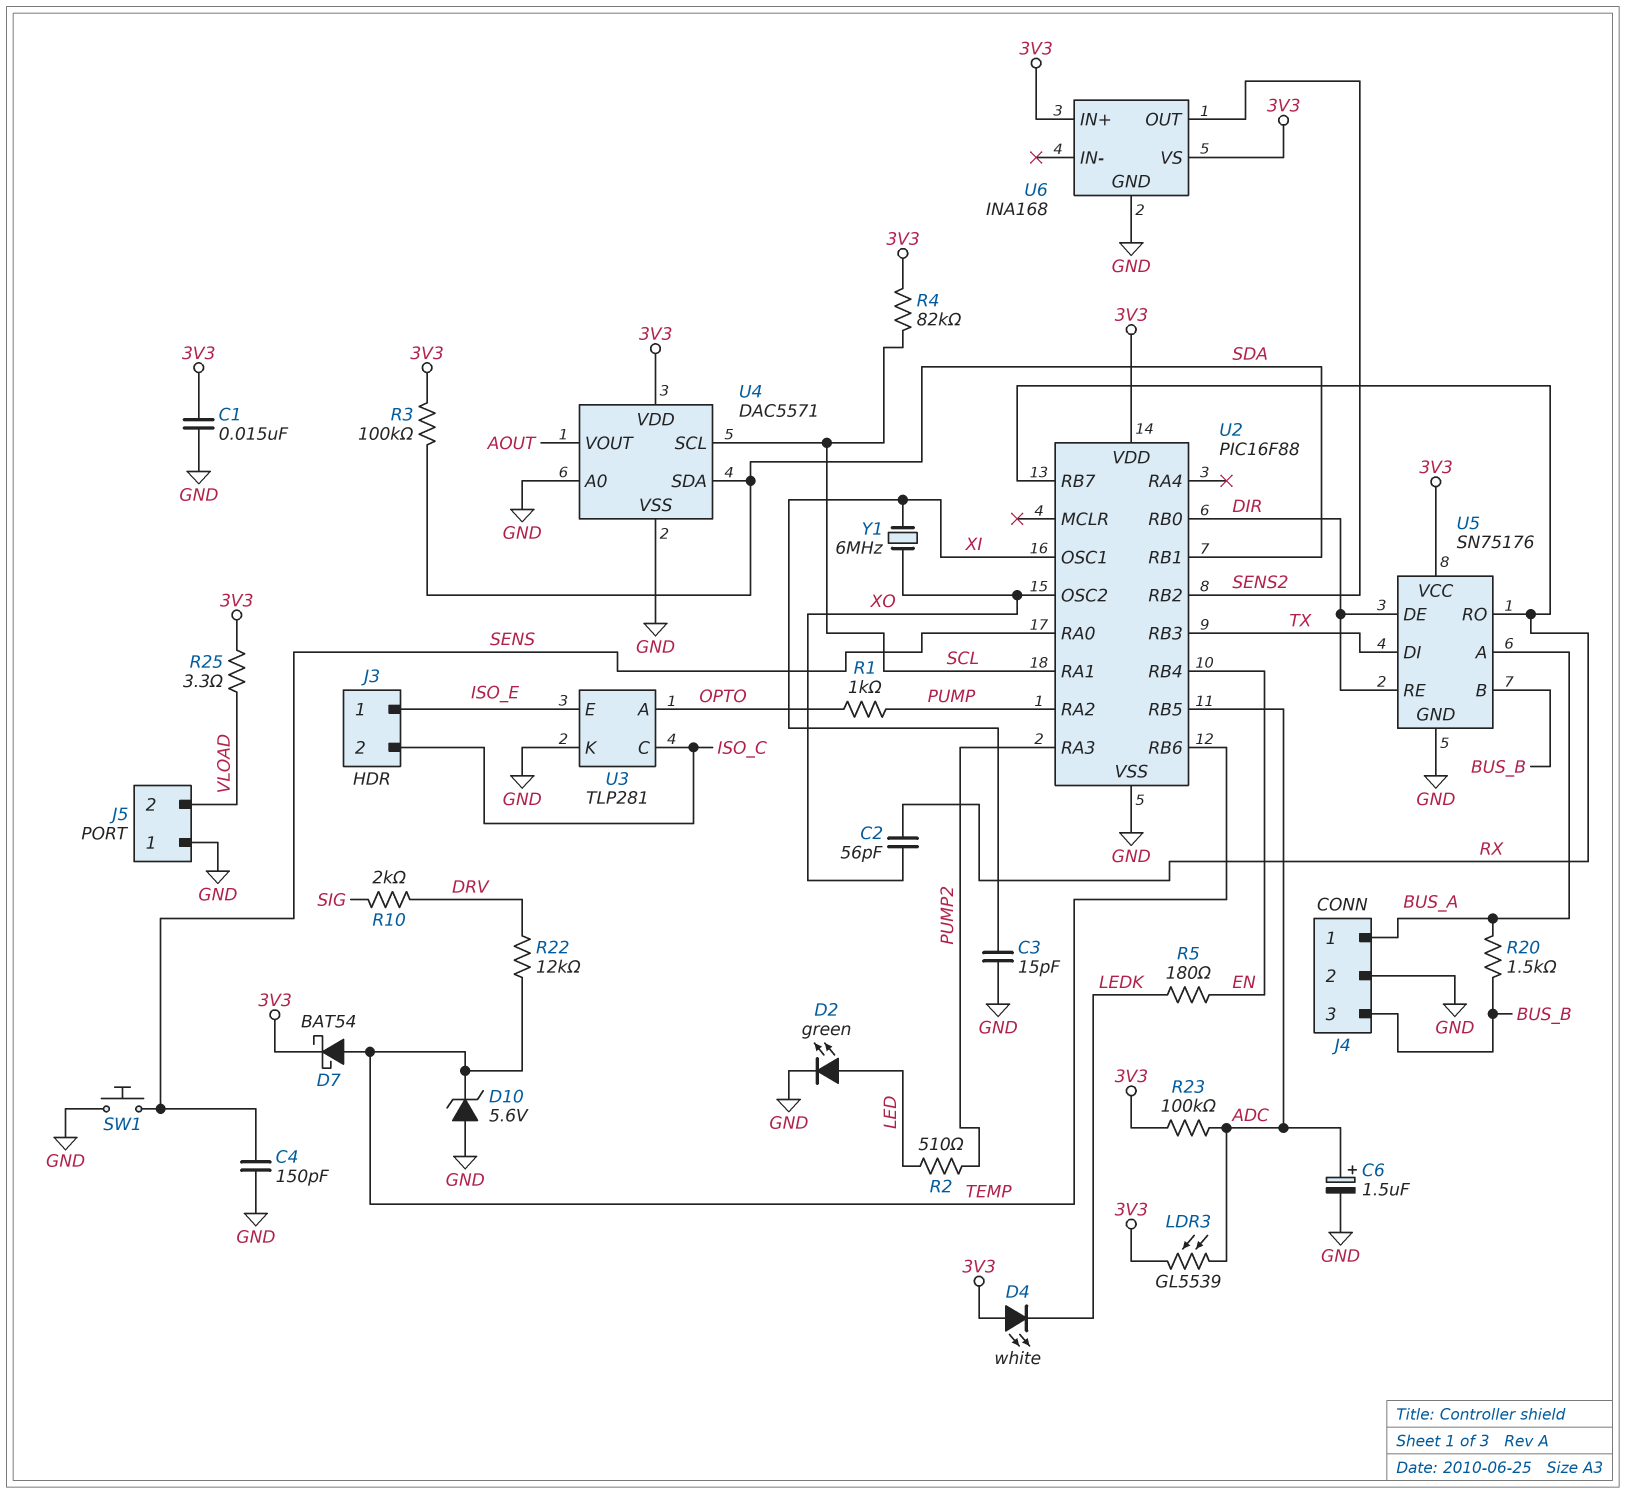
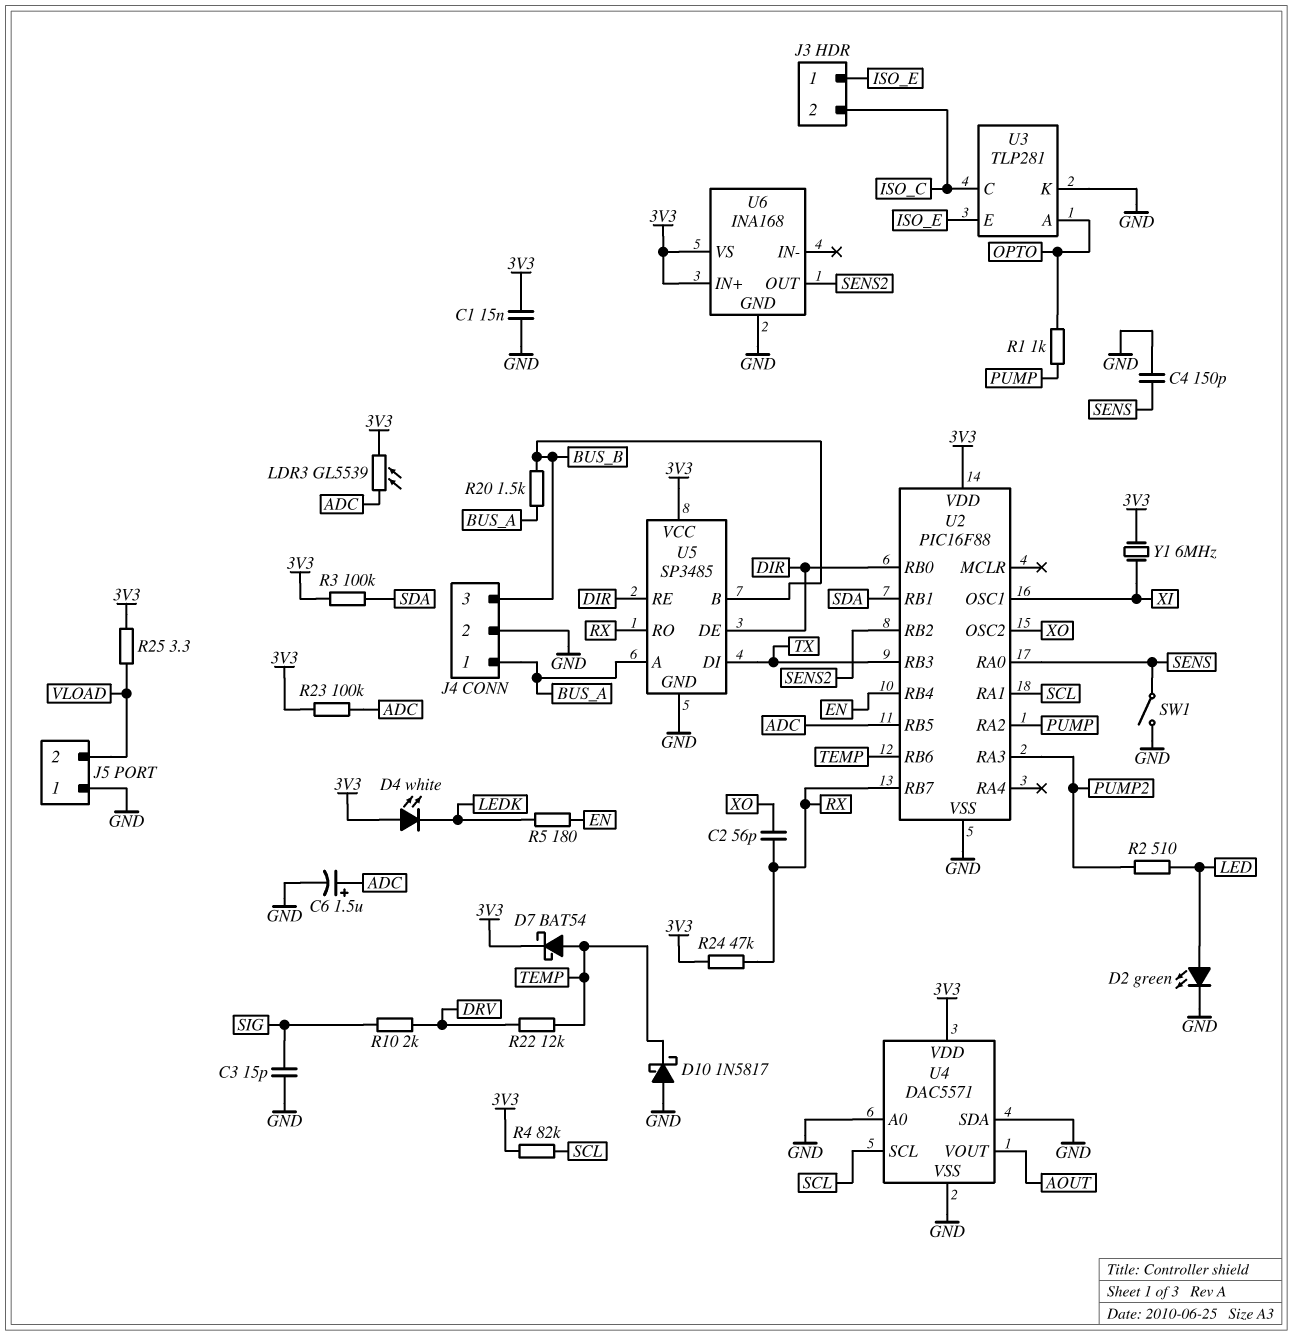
C3: 15pF (GND, XI) -> 15pF (GND, SIG)
D10: zener 5.6V (A GND, K TEMP) -> schottky 1N5817 (A GND, K TEMP)
R24: none -> 47k (3V3, RX)
SW1: button (GND, SENS) -> switch (GND, SENS)
U4 pin SDA: SDA -> GND
U5: SN75176 -> SP3485
Y1: 6MHz (XI, XO) -> 6MHz (3V3, XI)

